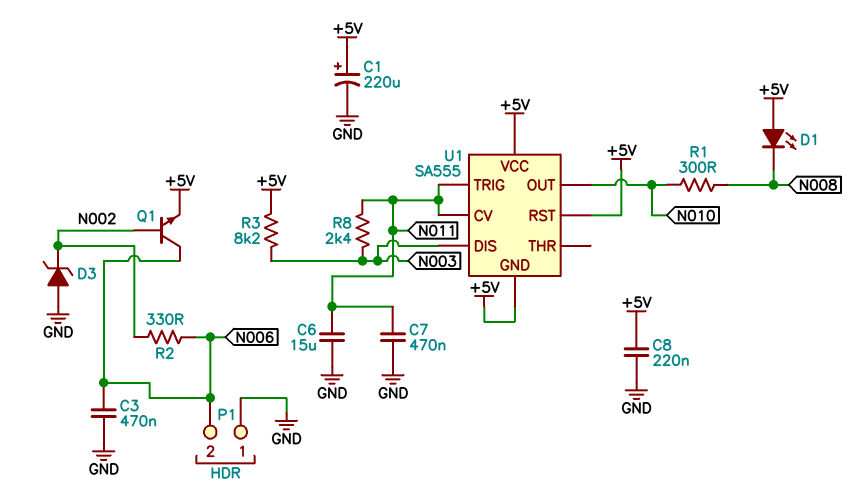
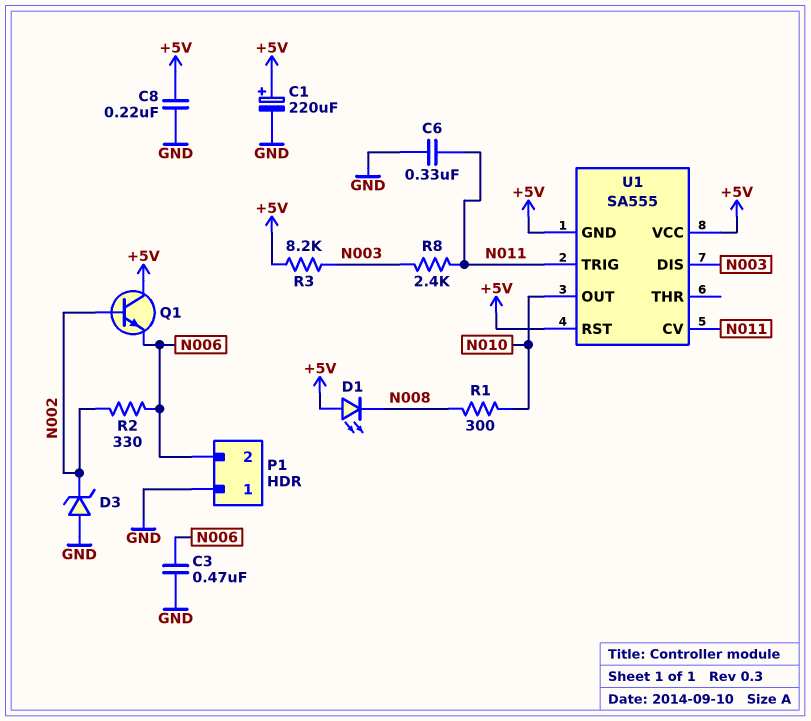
C6: 15uF (GND, N011) -> 330nF (GND, N011)
C7: 470nF (GND, N011) -> none
Q1: NPN (B N002, C N006, E +5V) -> NPN (B N002, C +5V, E N006)

